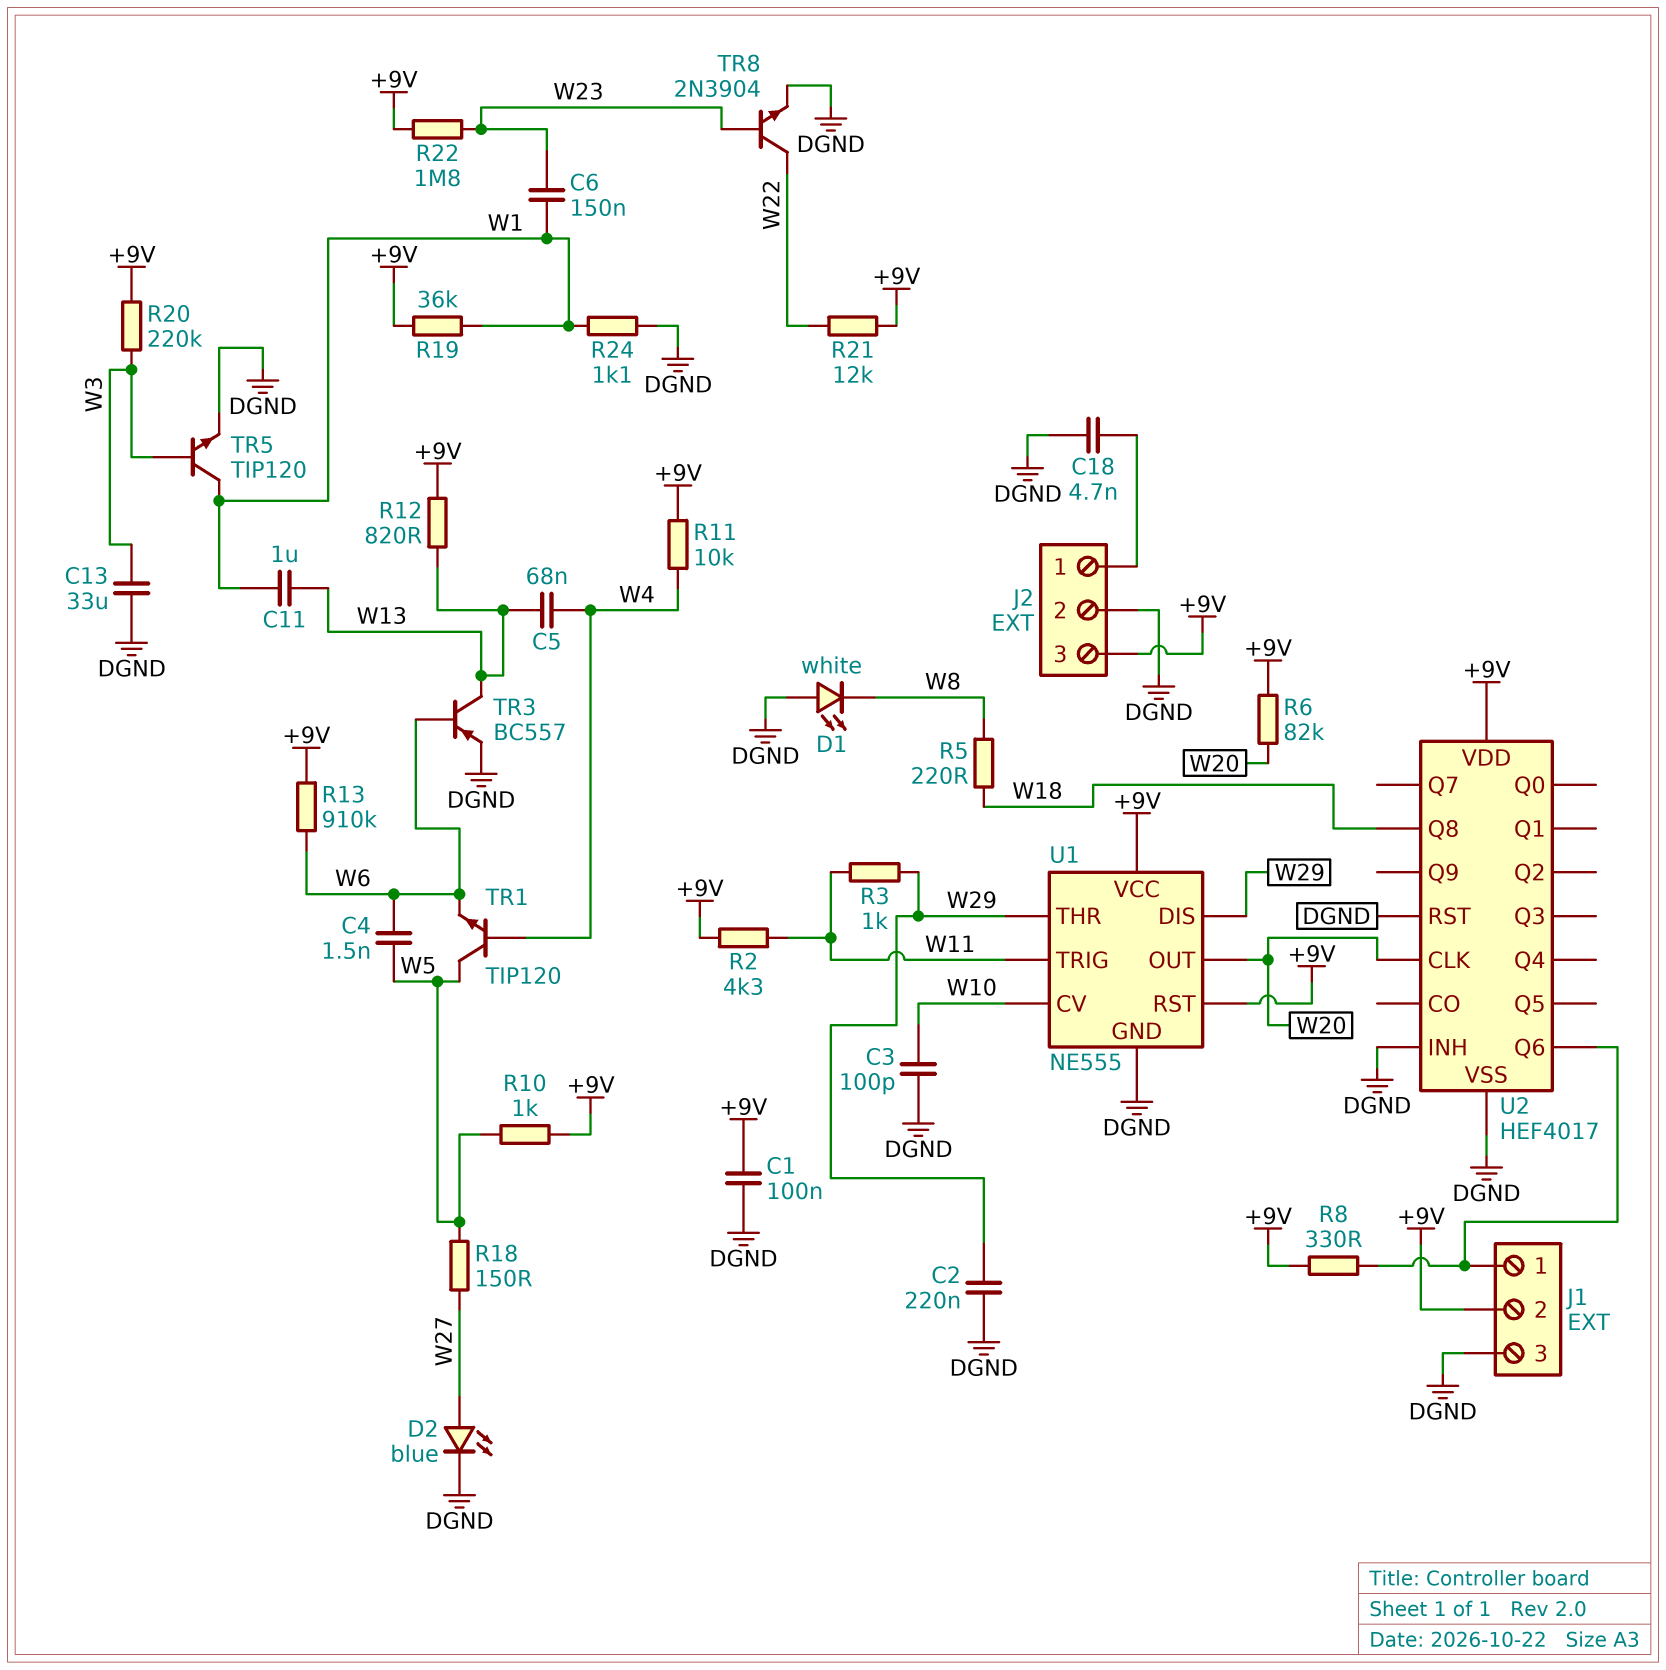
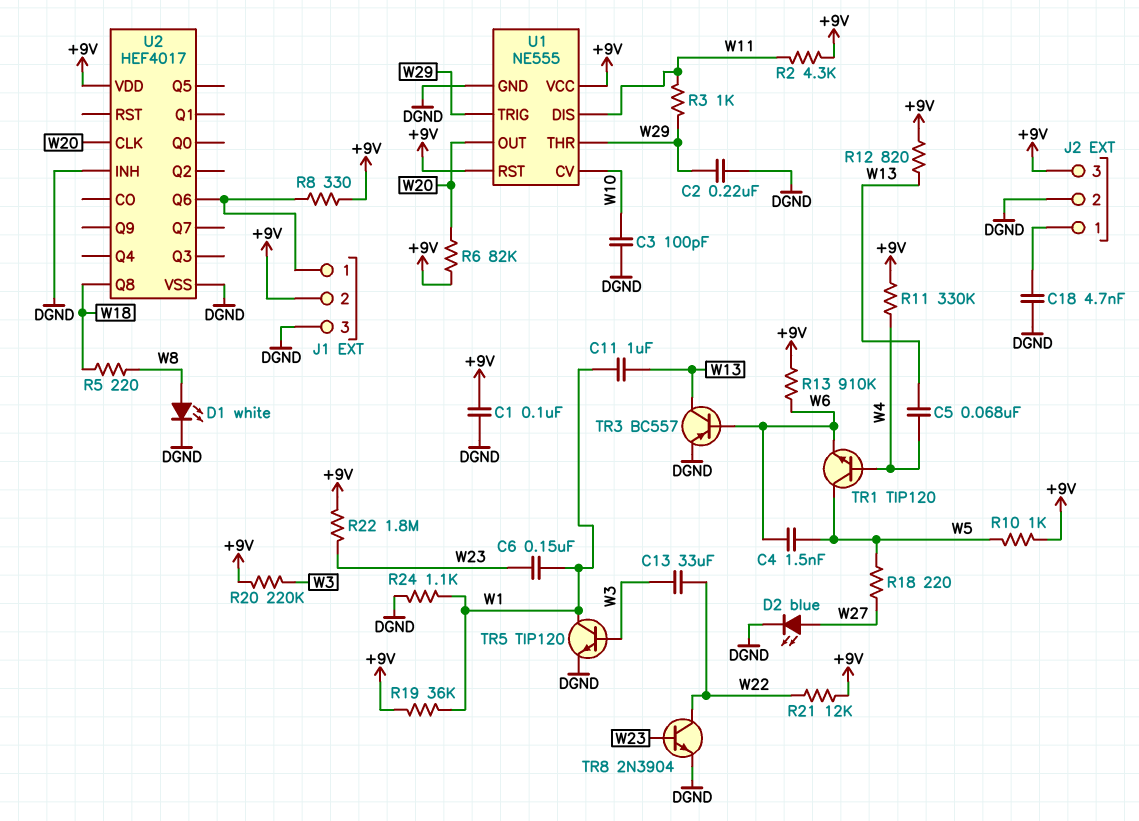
C13: 33uF (DGND, W3) -> 33uF (W3, W22)
D1: LED white (A DGND, K W8) -> LED white (A W8, K DGND)
R11: 10k (+9V, W4) -> 330k (+9V, W4)
R18: 150 (W5, W27) -> 220 (W5, W27)
U1 pin DIS: W29 -> W11
U1 pin TRIG: W11 -> W29
U2 pin RST: DGND -> none

